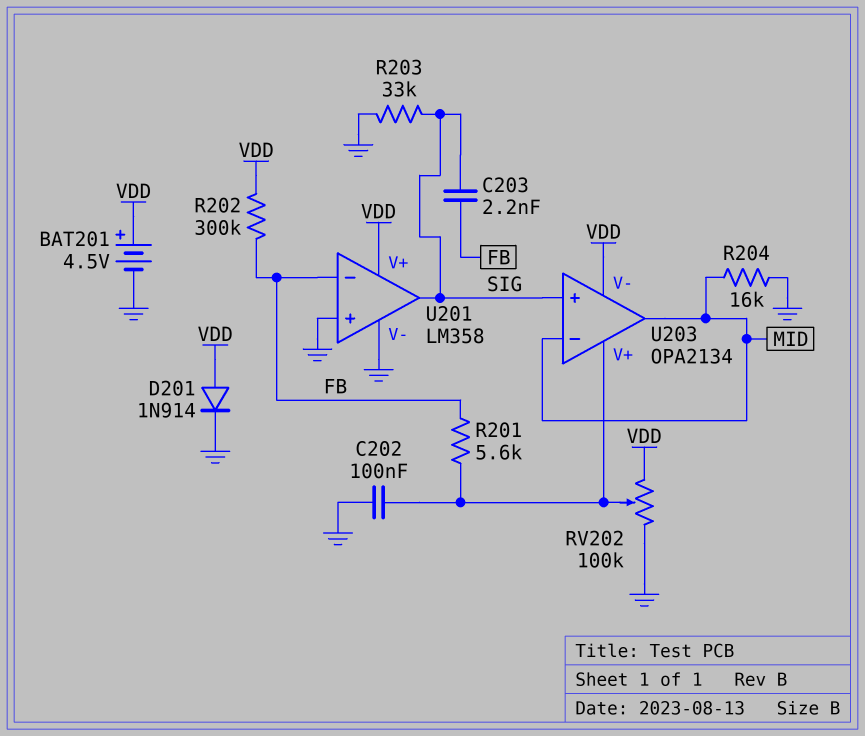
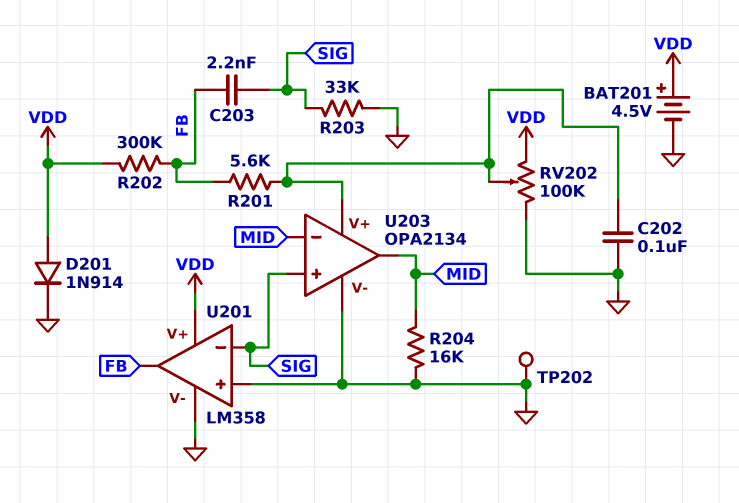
TP202: none -> test point (GND)
U201 pin in-: FB -> SIG
U201 pin out: SIG -> FB
U203 pin V-: VDD -> GND

